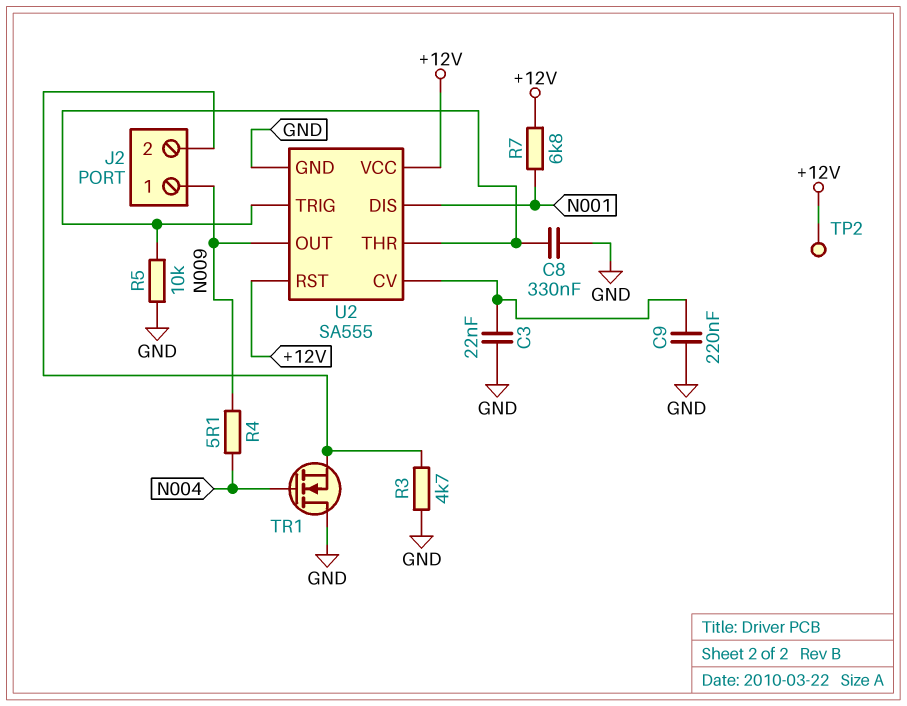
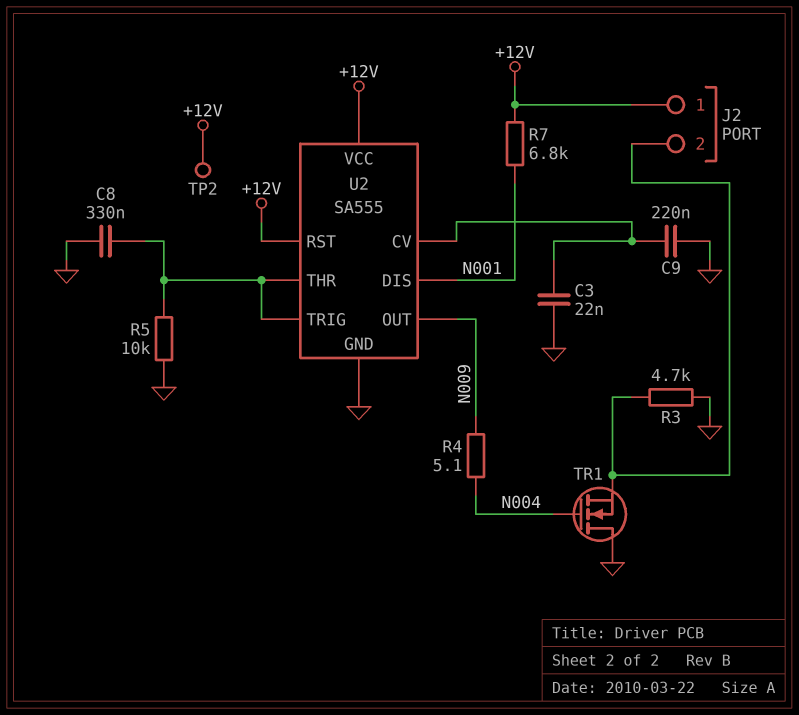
J2 pin 1: N009 -> +12V

